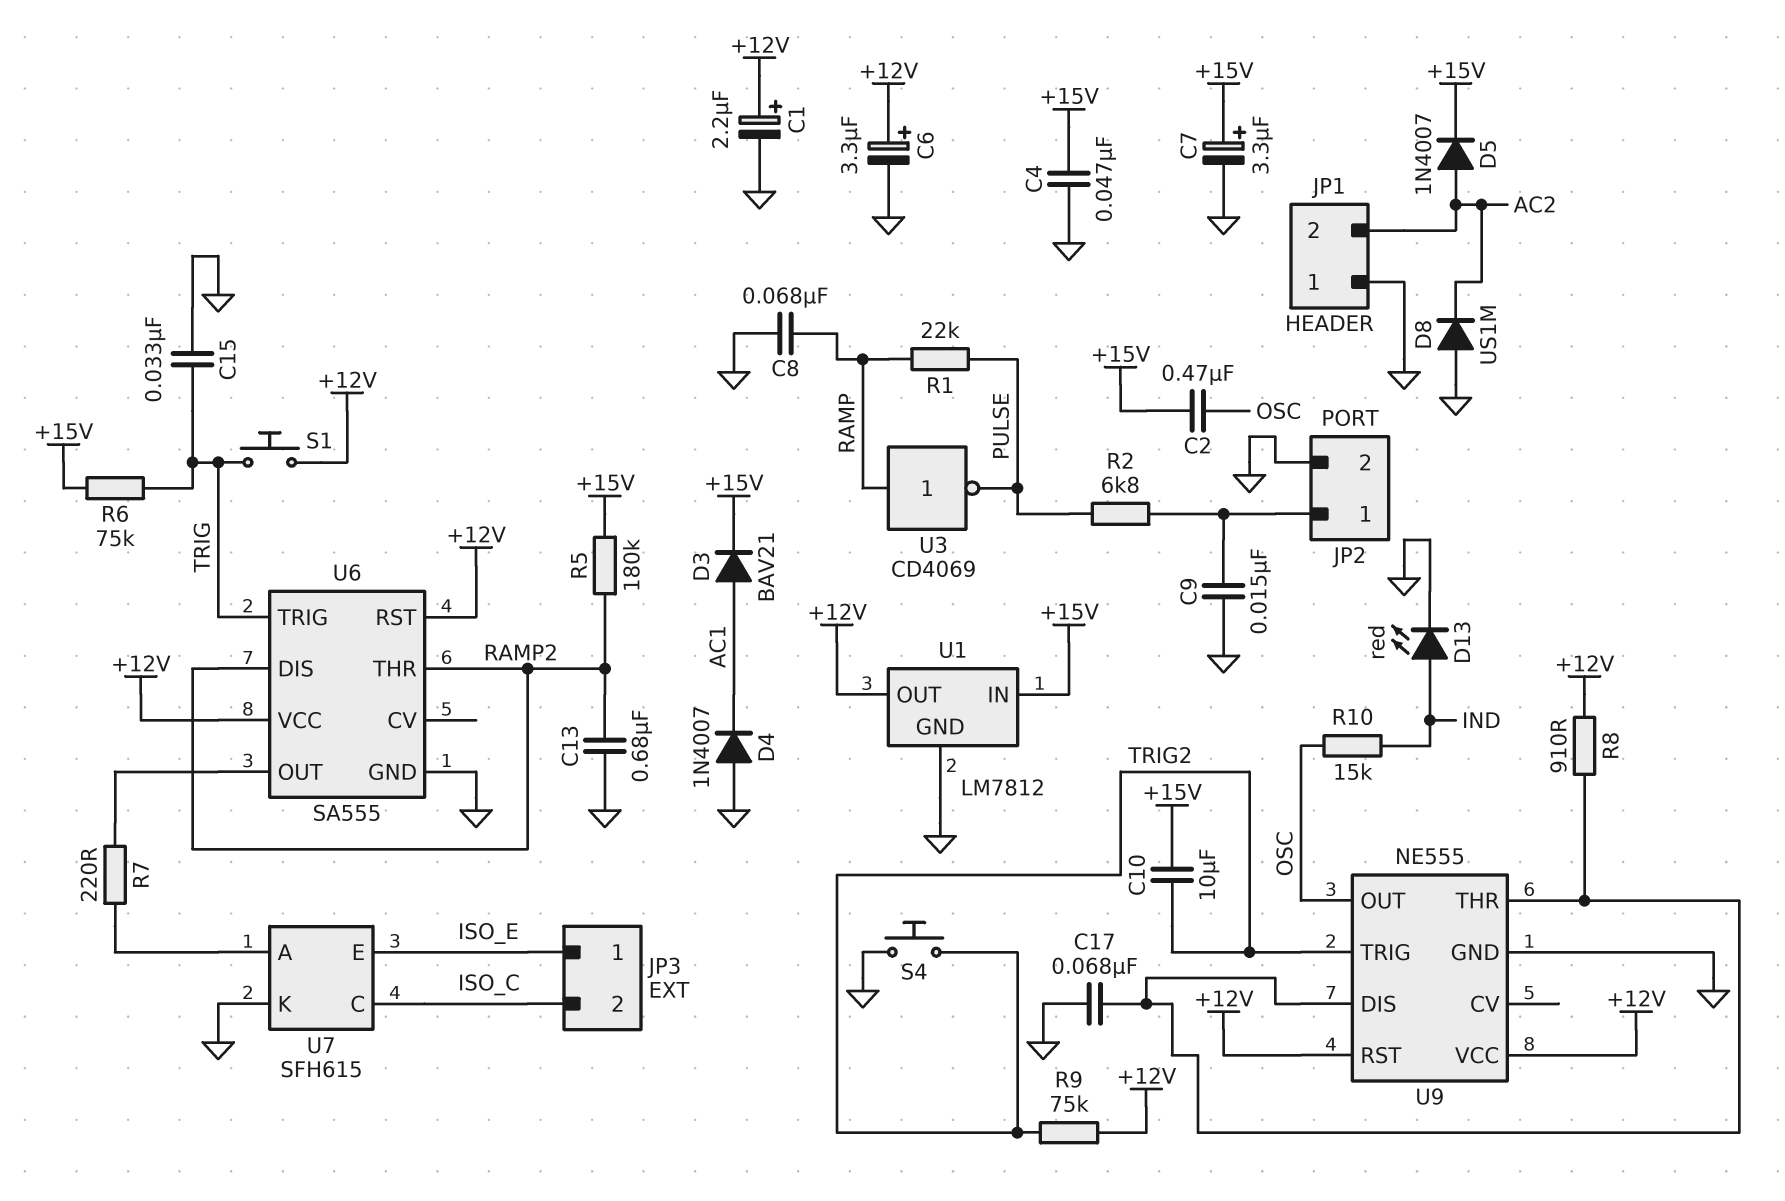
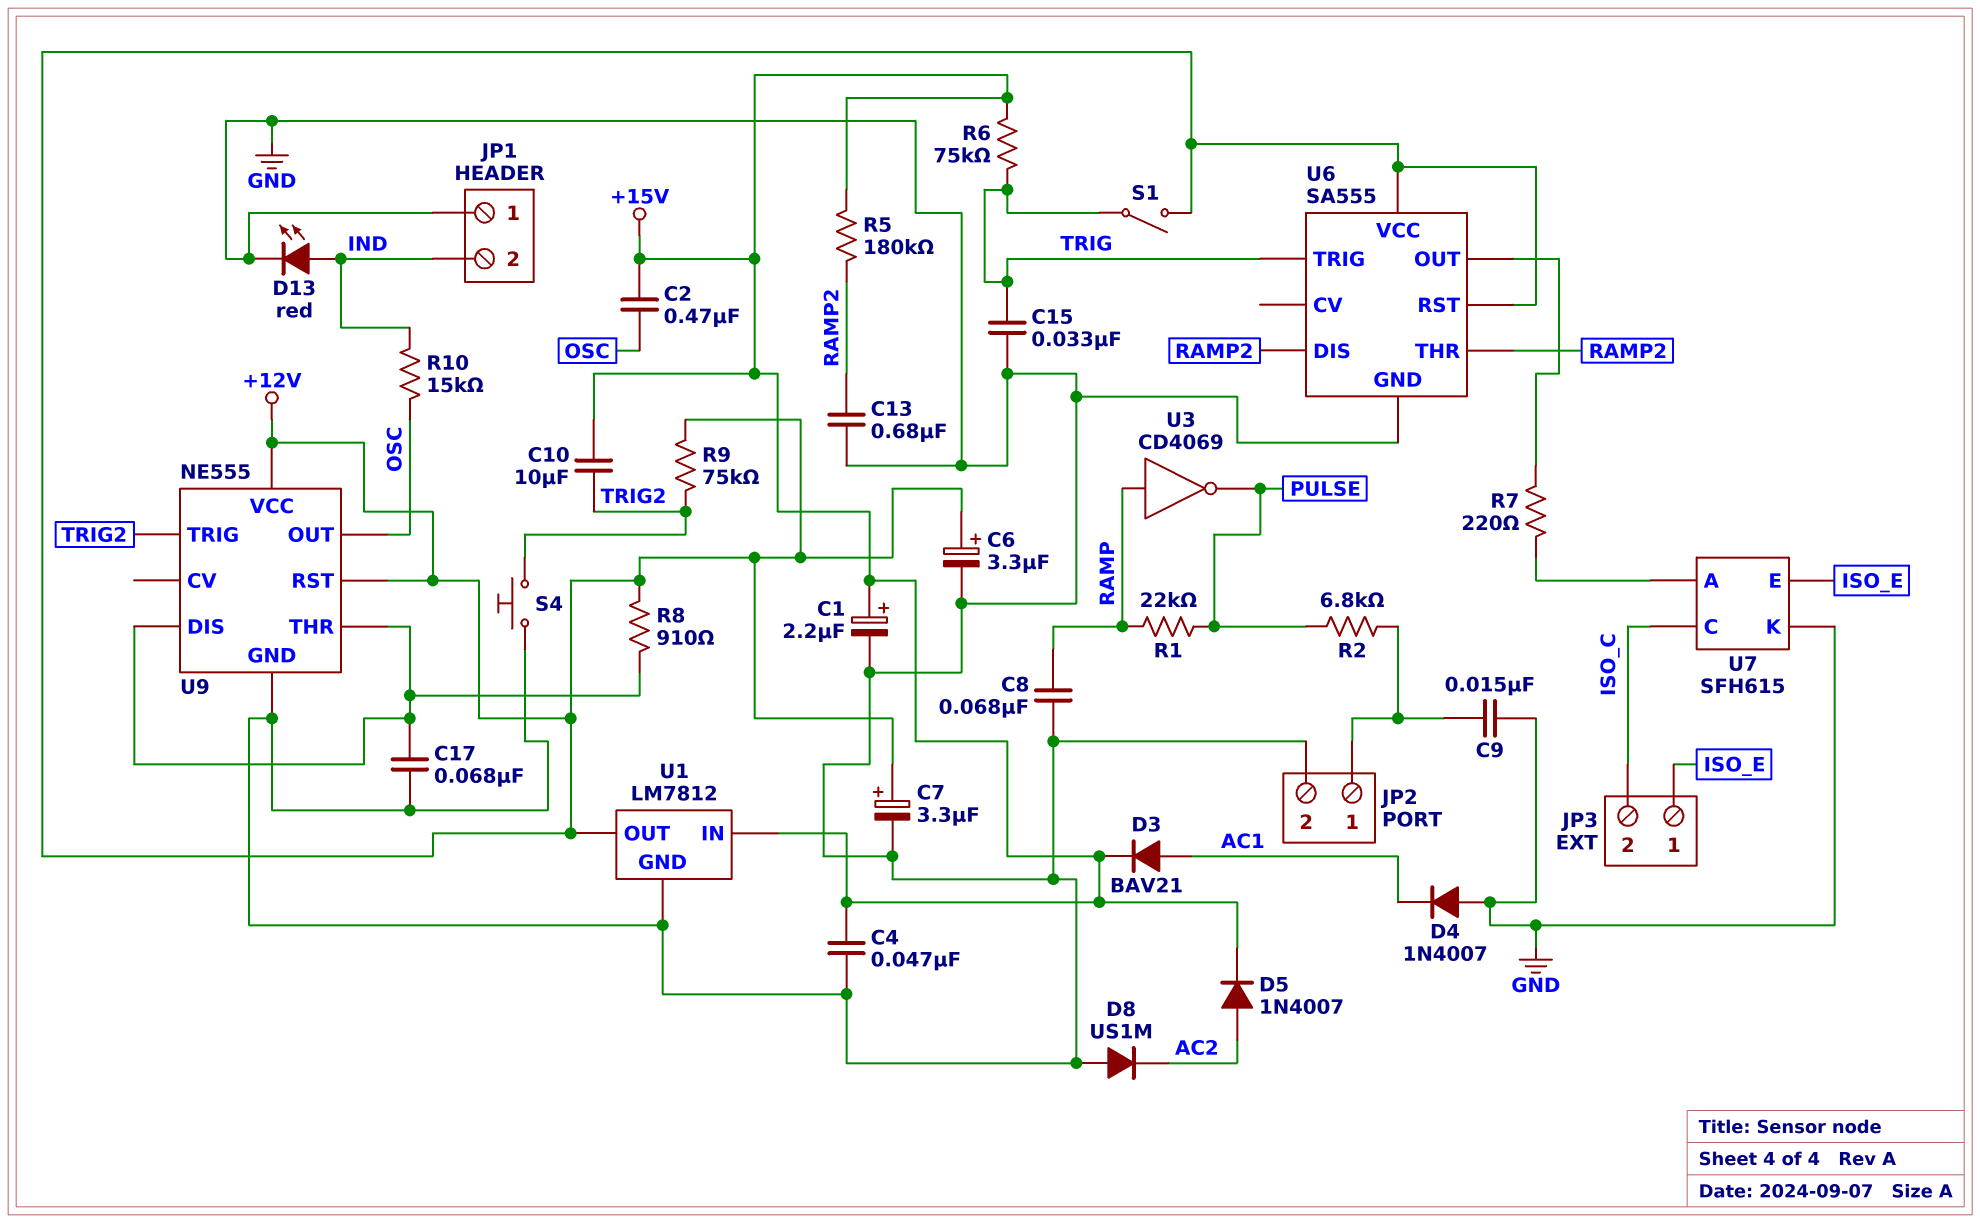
C1: 2.2uF (plus +12V, minus GND) -> 2.2uF (plus +15V, minus GND)
C7: 3.3uF (plus +15V, minus GND) -> 3.3uF (plus +12V, minus GND)
JP1 pin 2: AC2 -> IND
S1: button (+12V, TRIG) -> switch (+12V, TRIG)

